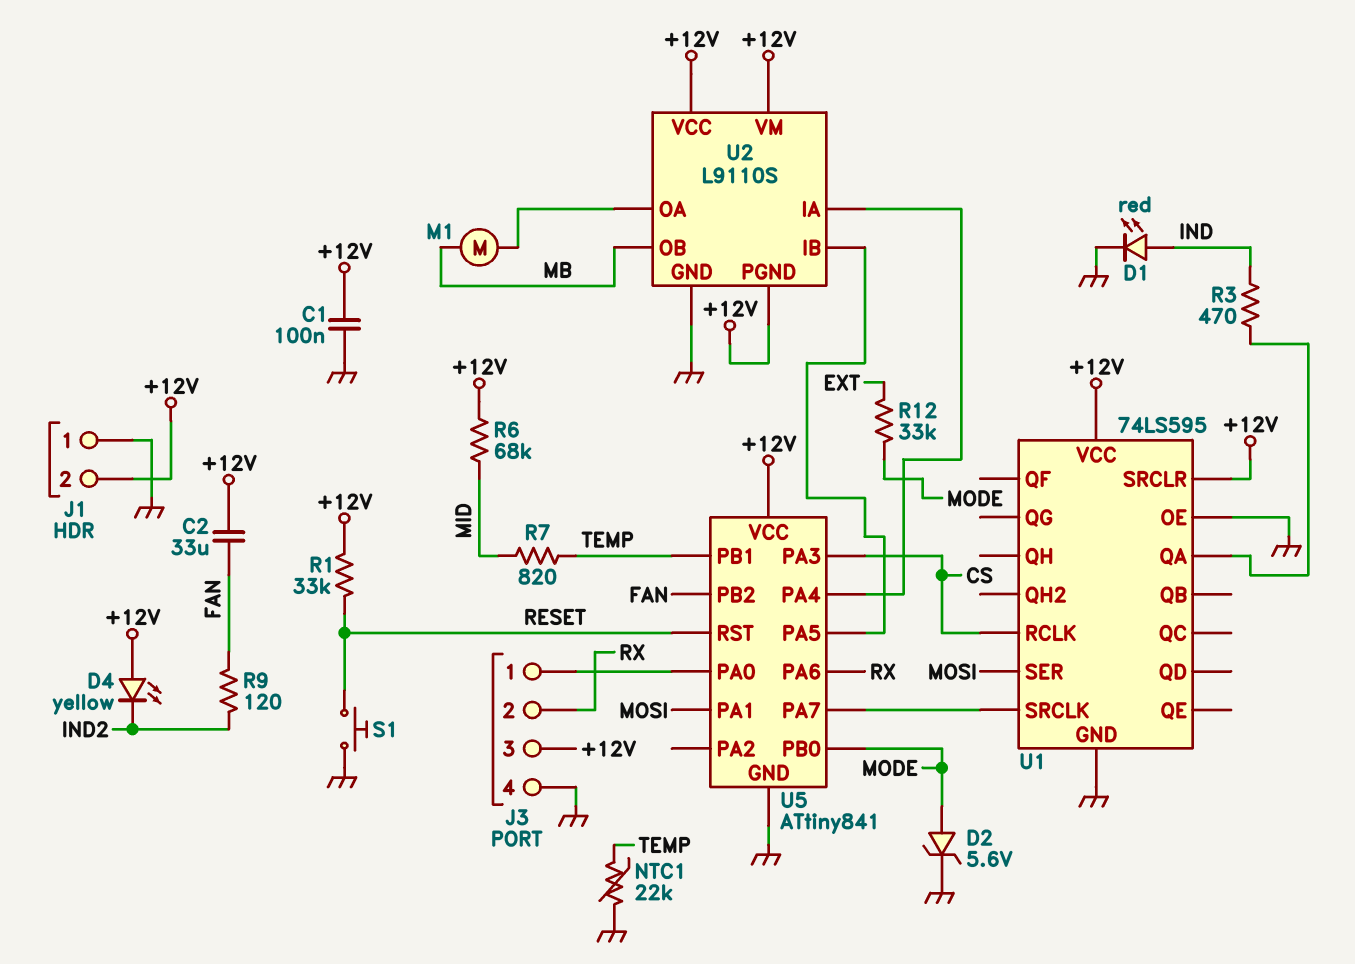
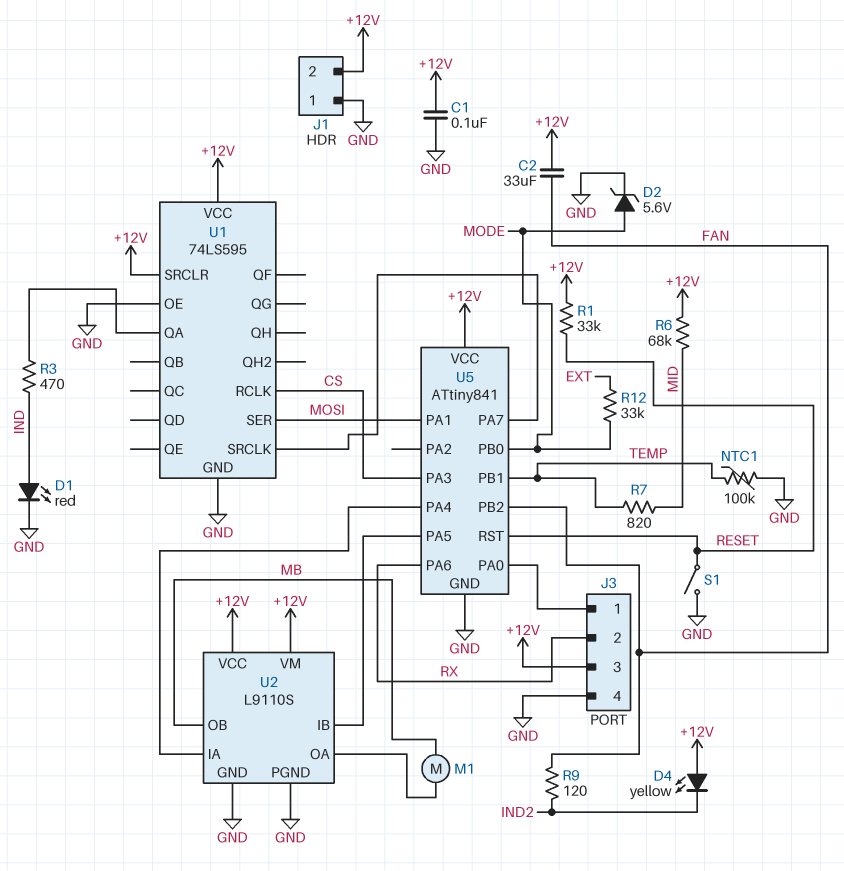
NTC1: 22k (GND, TEMP) -> 100k (GND, TEMP)
S1: button (GND, RESET) -> switch (GND, RESET)
U2 pin PGND: +12V -> GND

